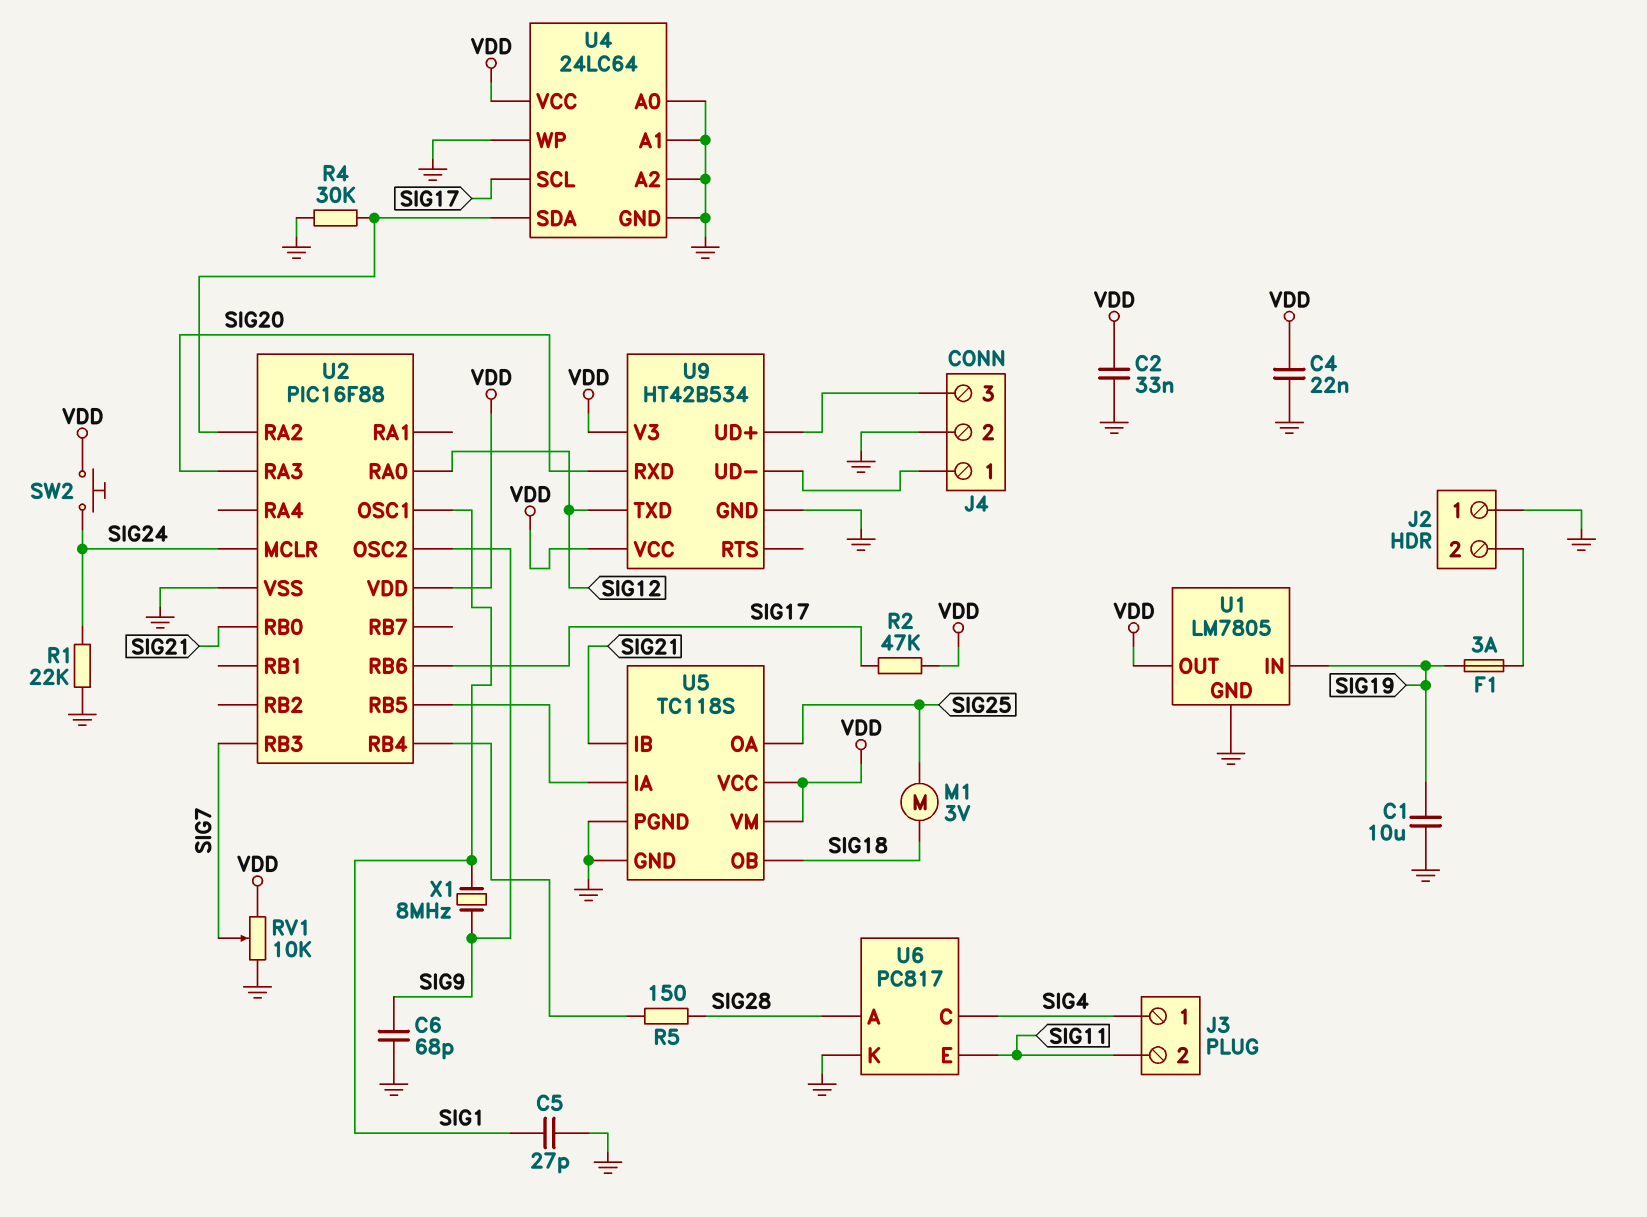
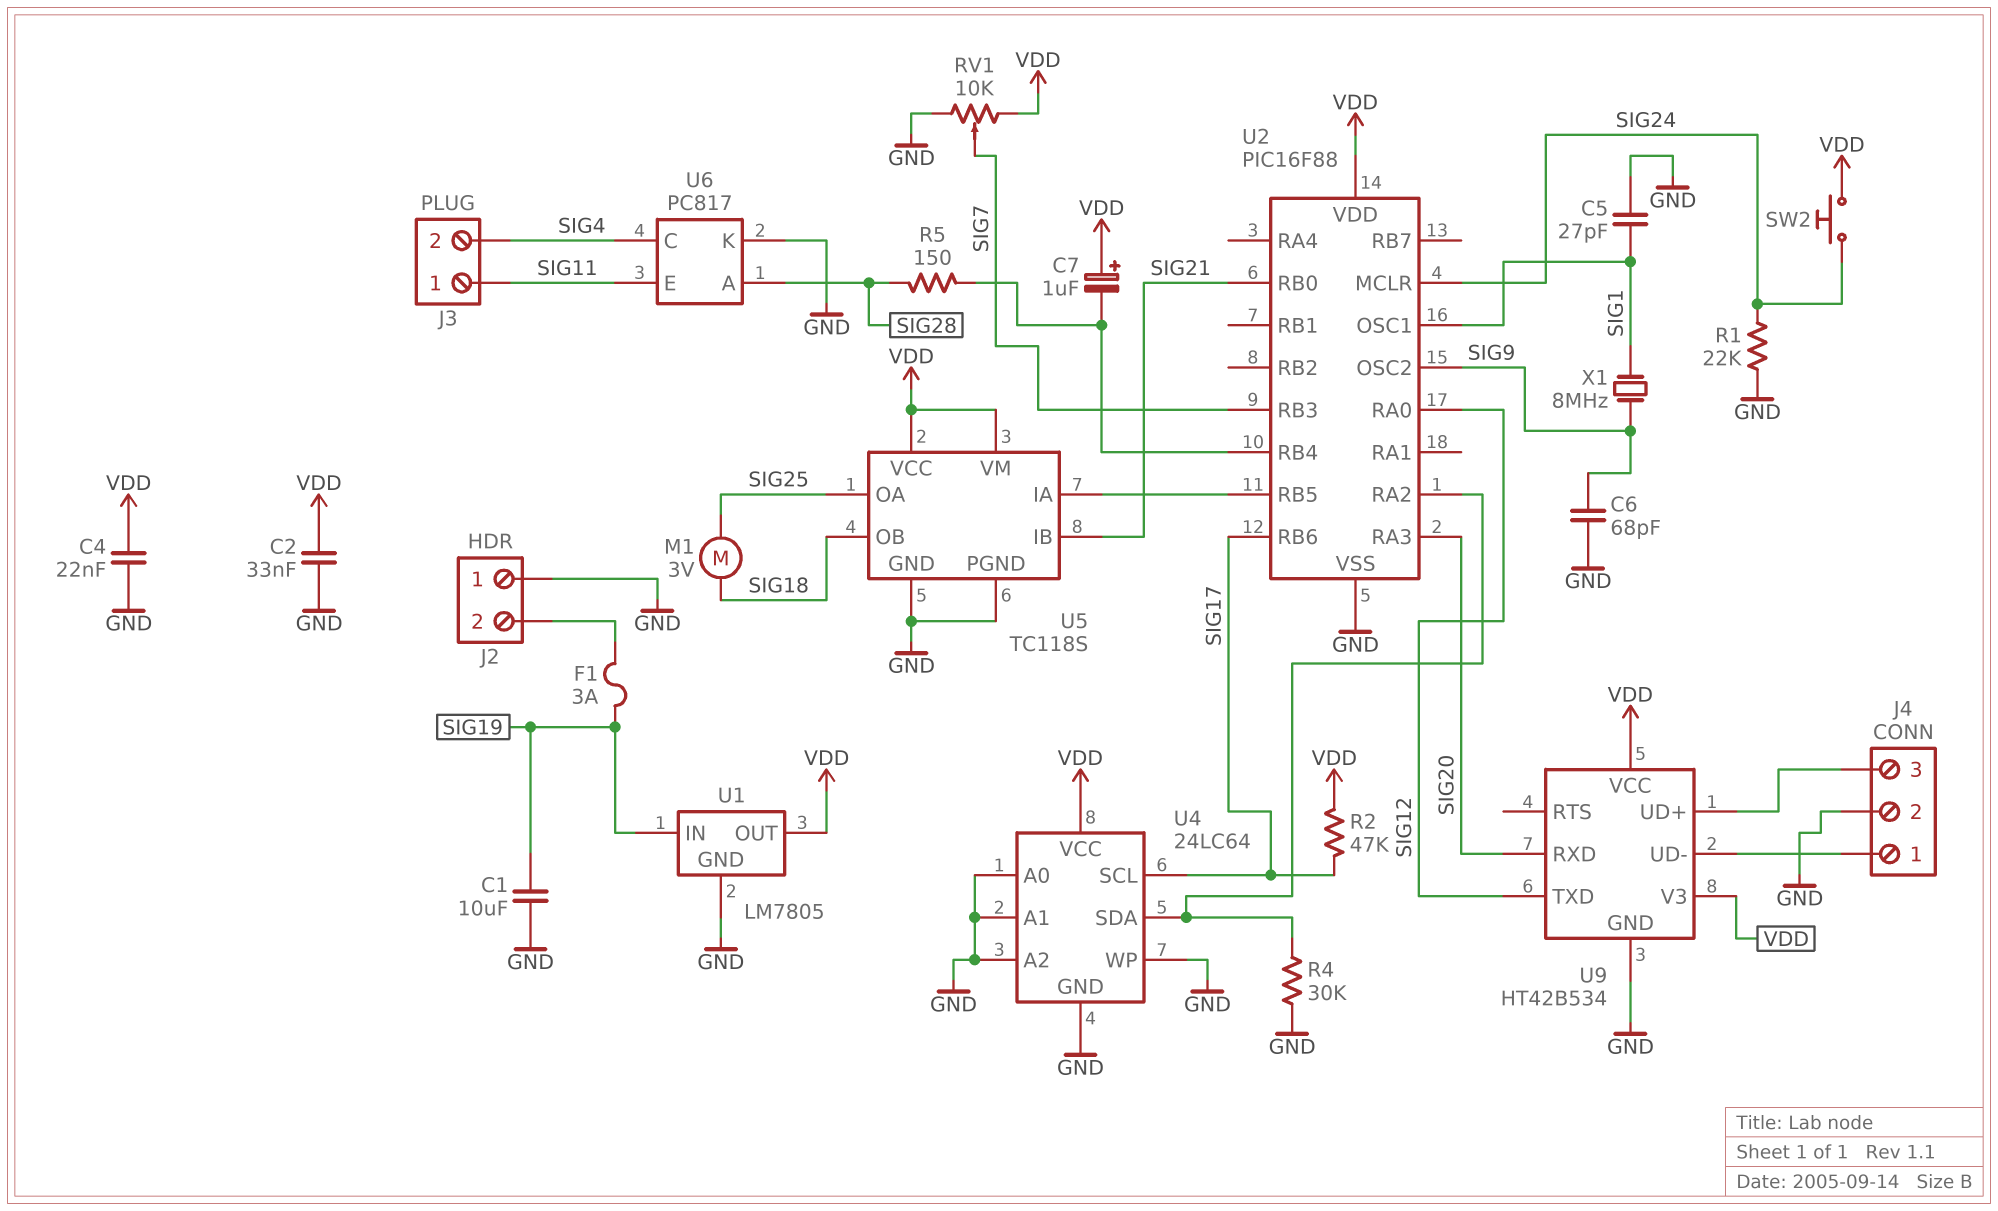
C7: none -> 1uF (plus VDD, minus U2/RB4)
J3 pin 1: SIG4 -> SIG11
J3 pin 2: SIG11 -> SIG4

